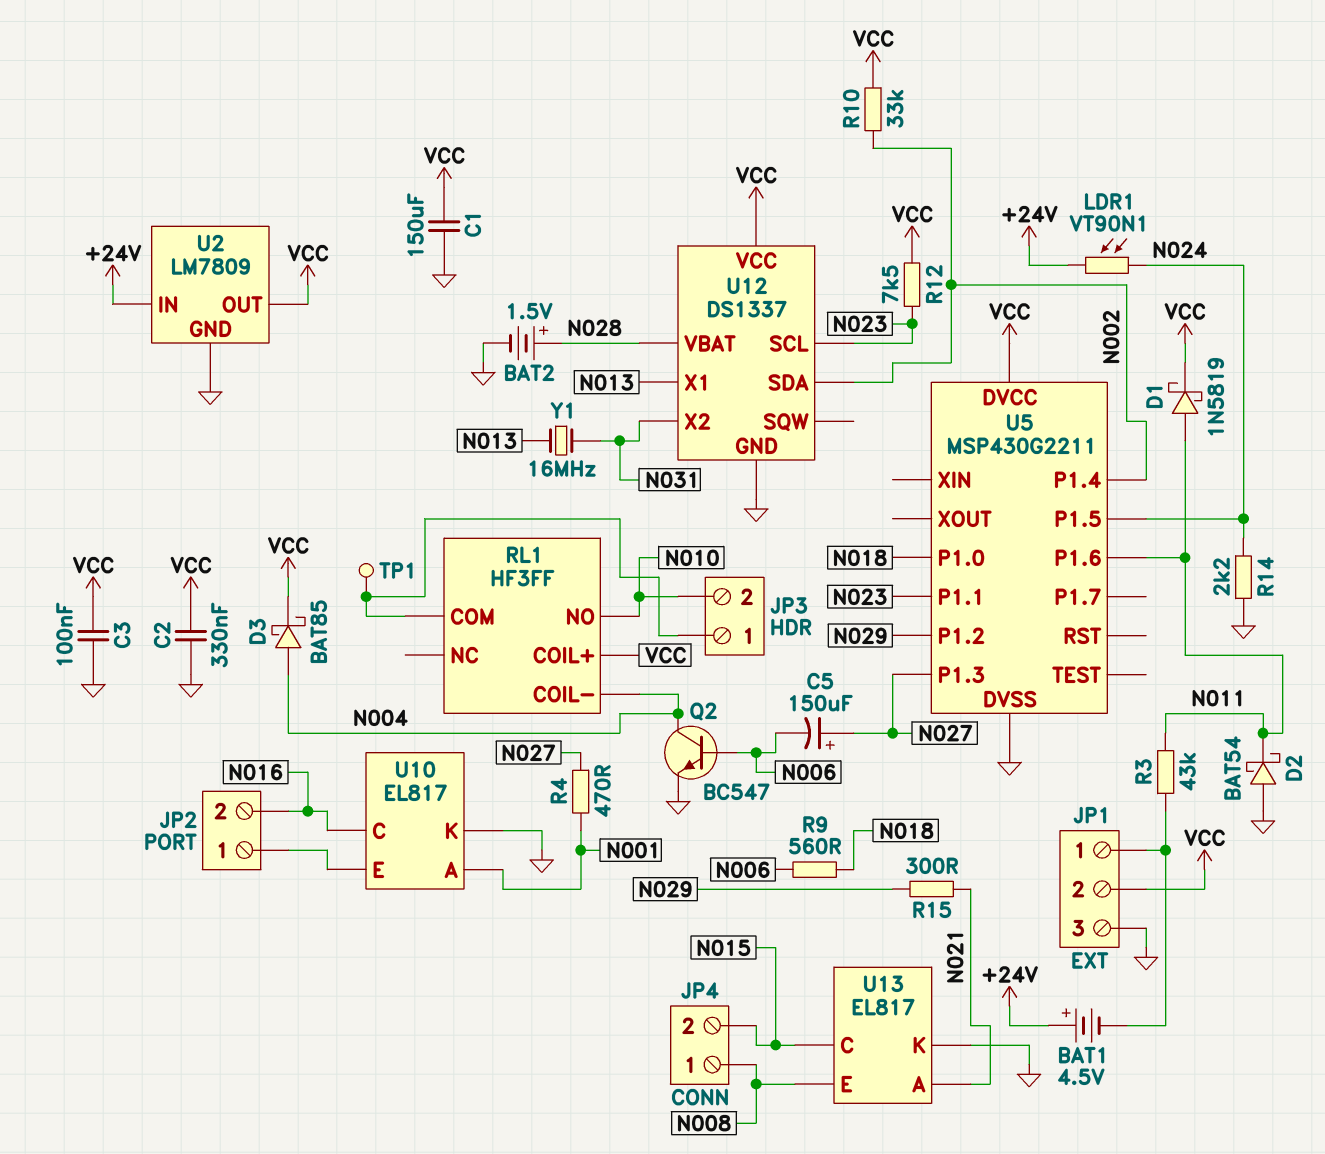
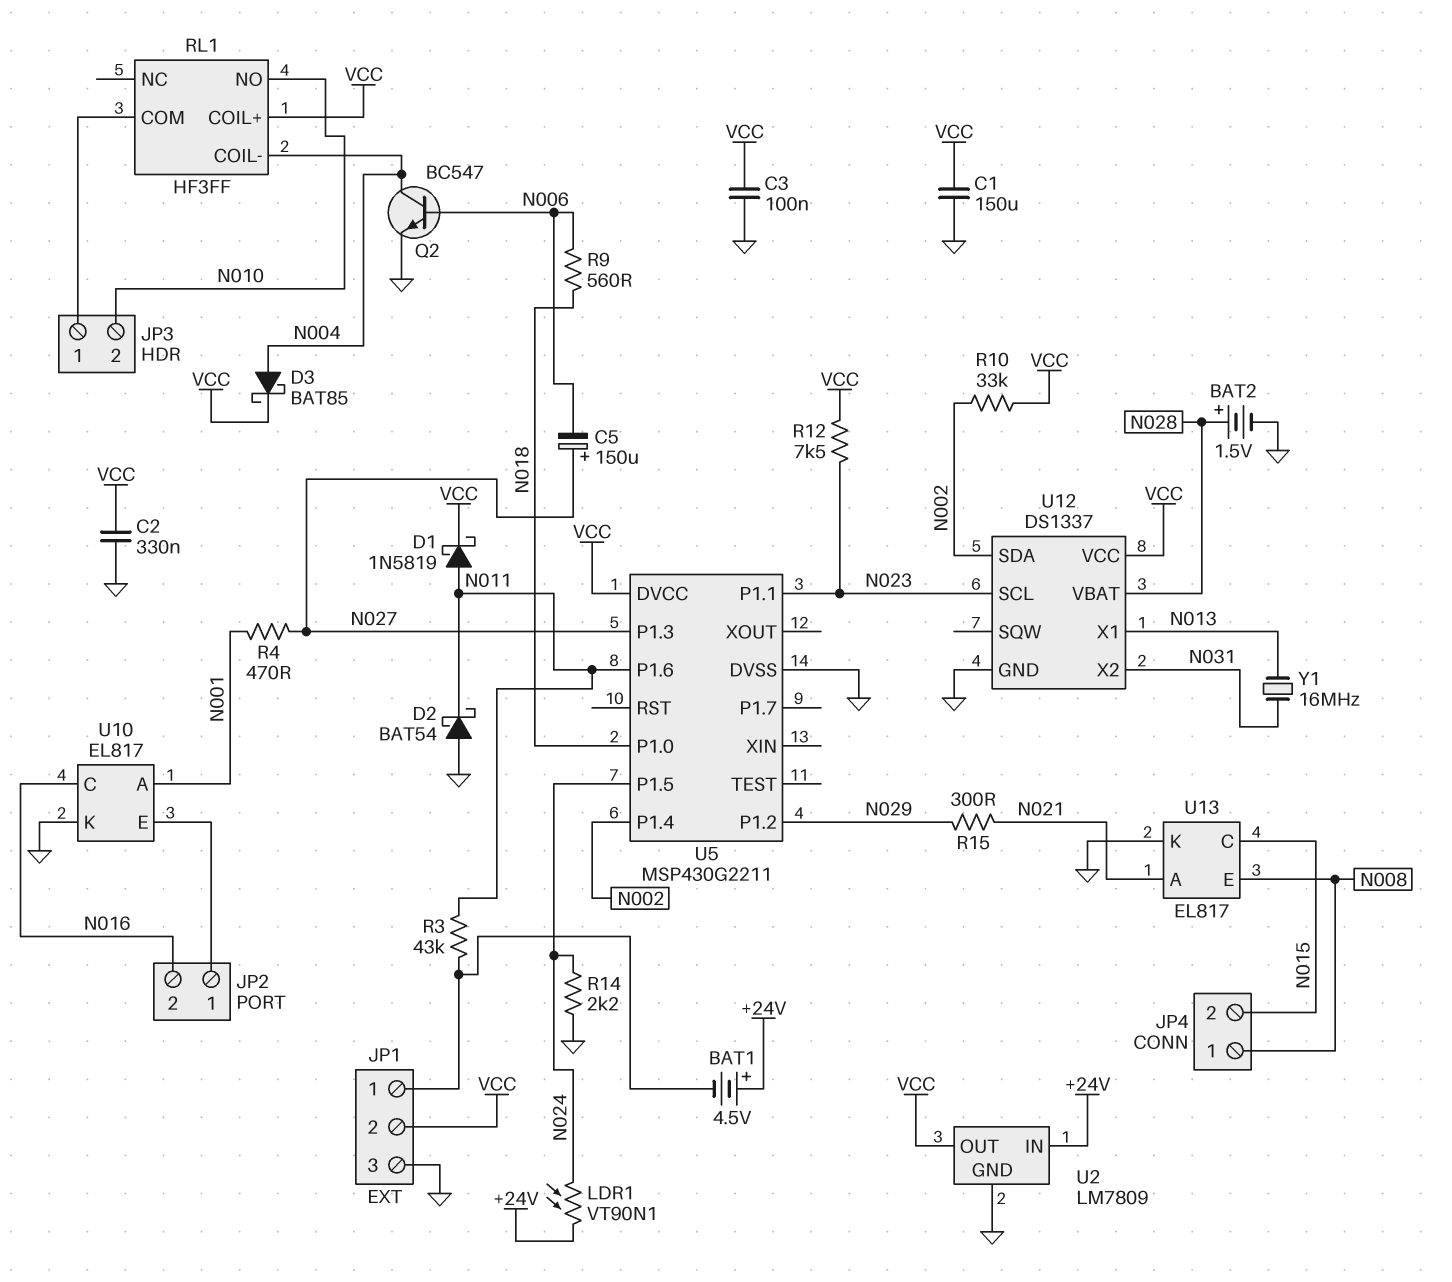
TP1: test point (JP3/1) -> none

